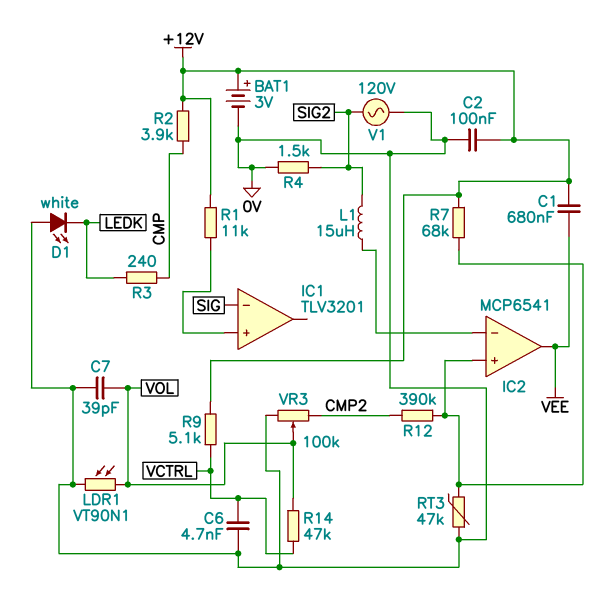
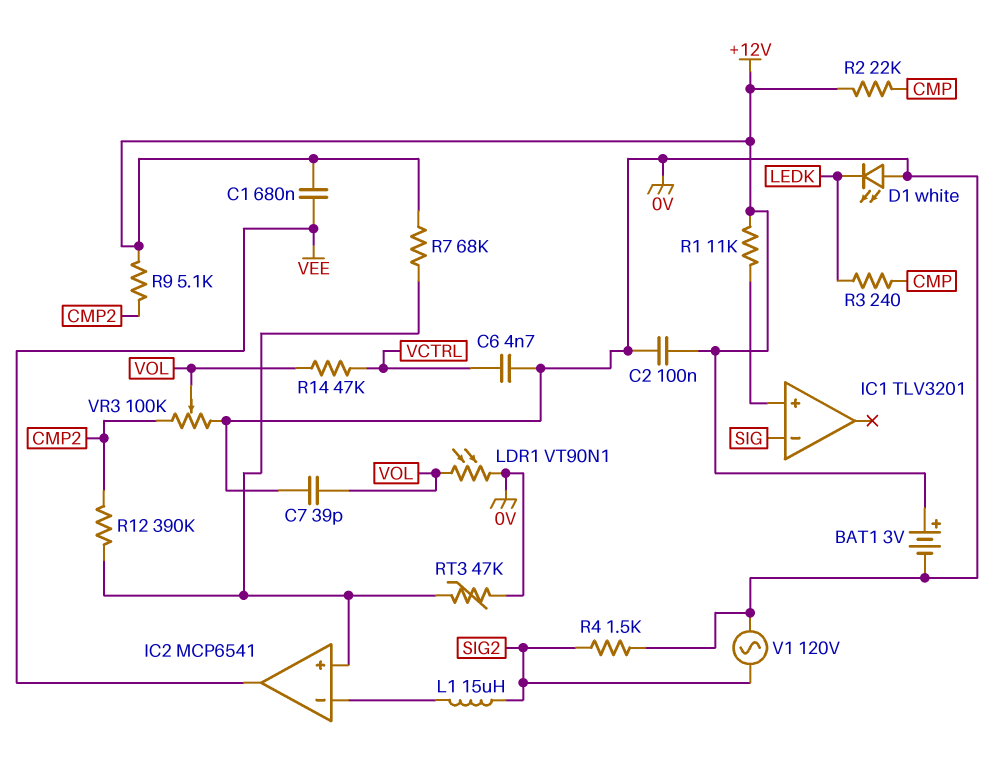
R2: 3.9k (+12V, CMP) -> 22k (+12V, CMP)
R9: 5.1k (+12V, VCTRL) -> 5.1k (+12V, CMP2)

